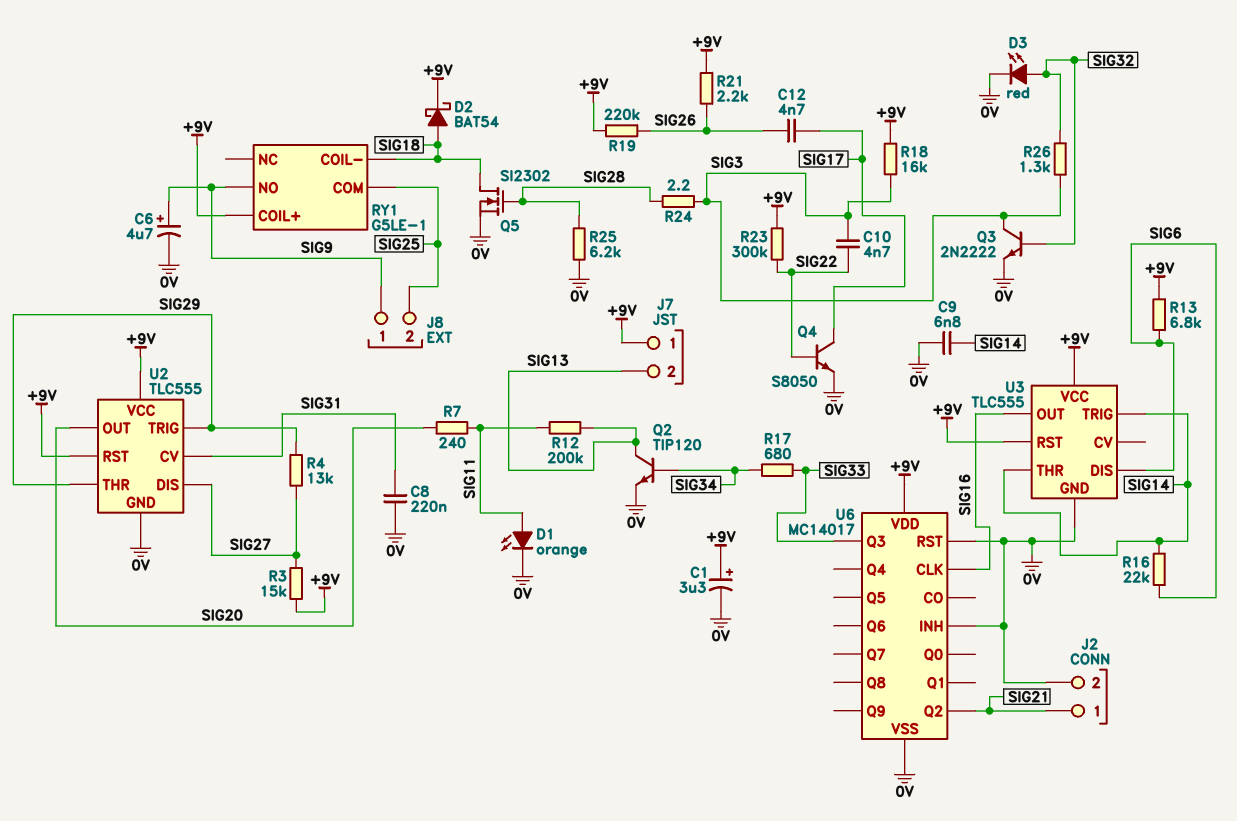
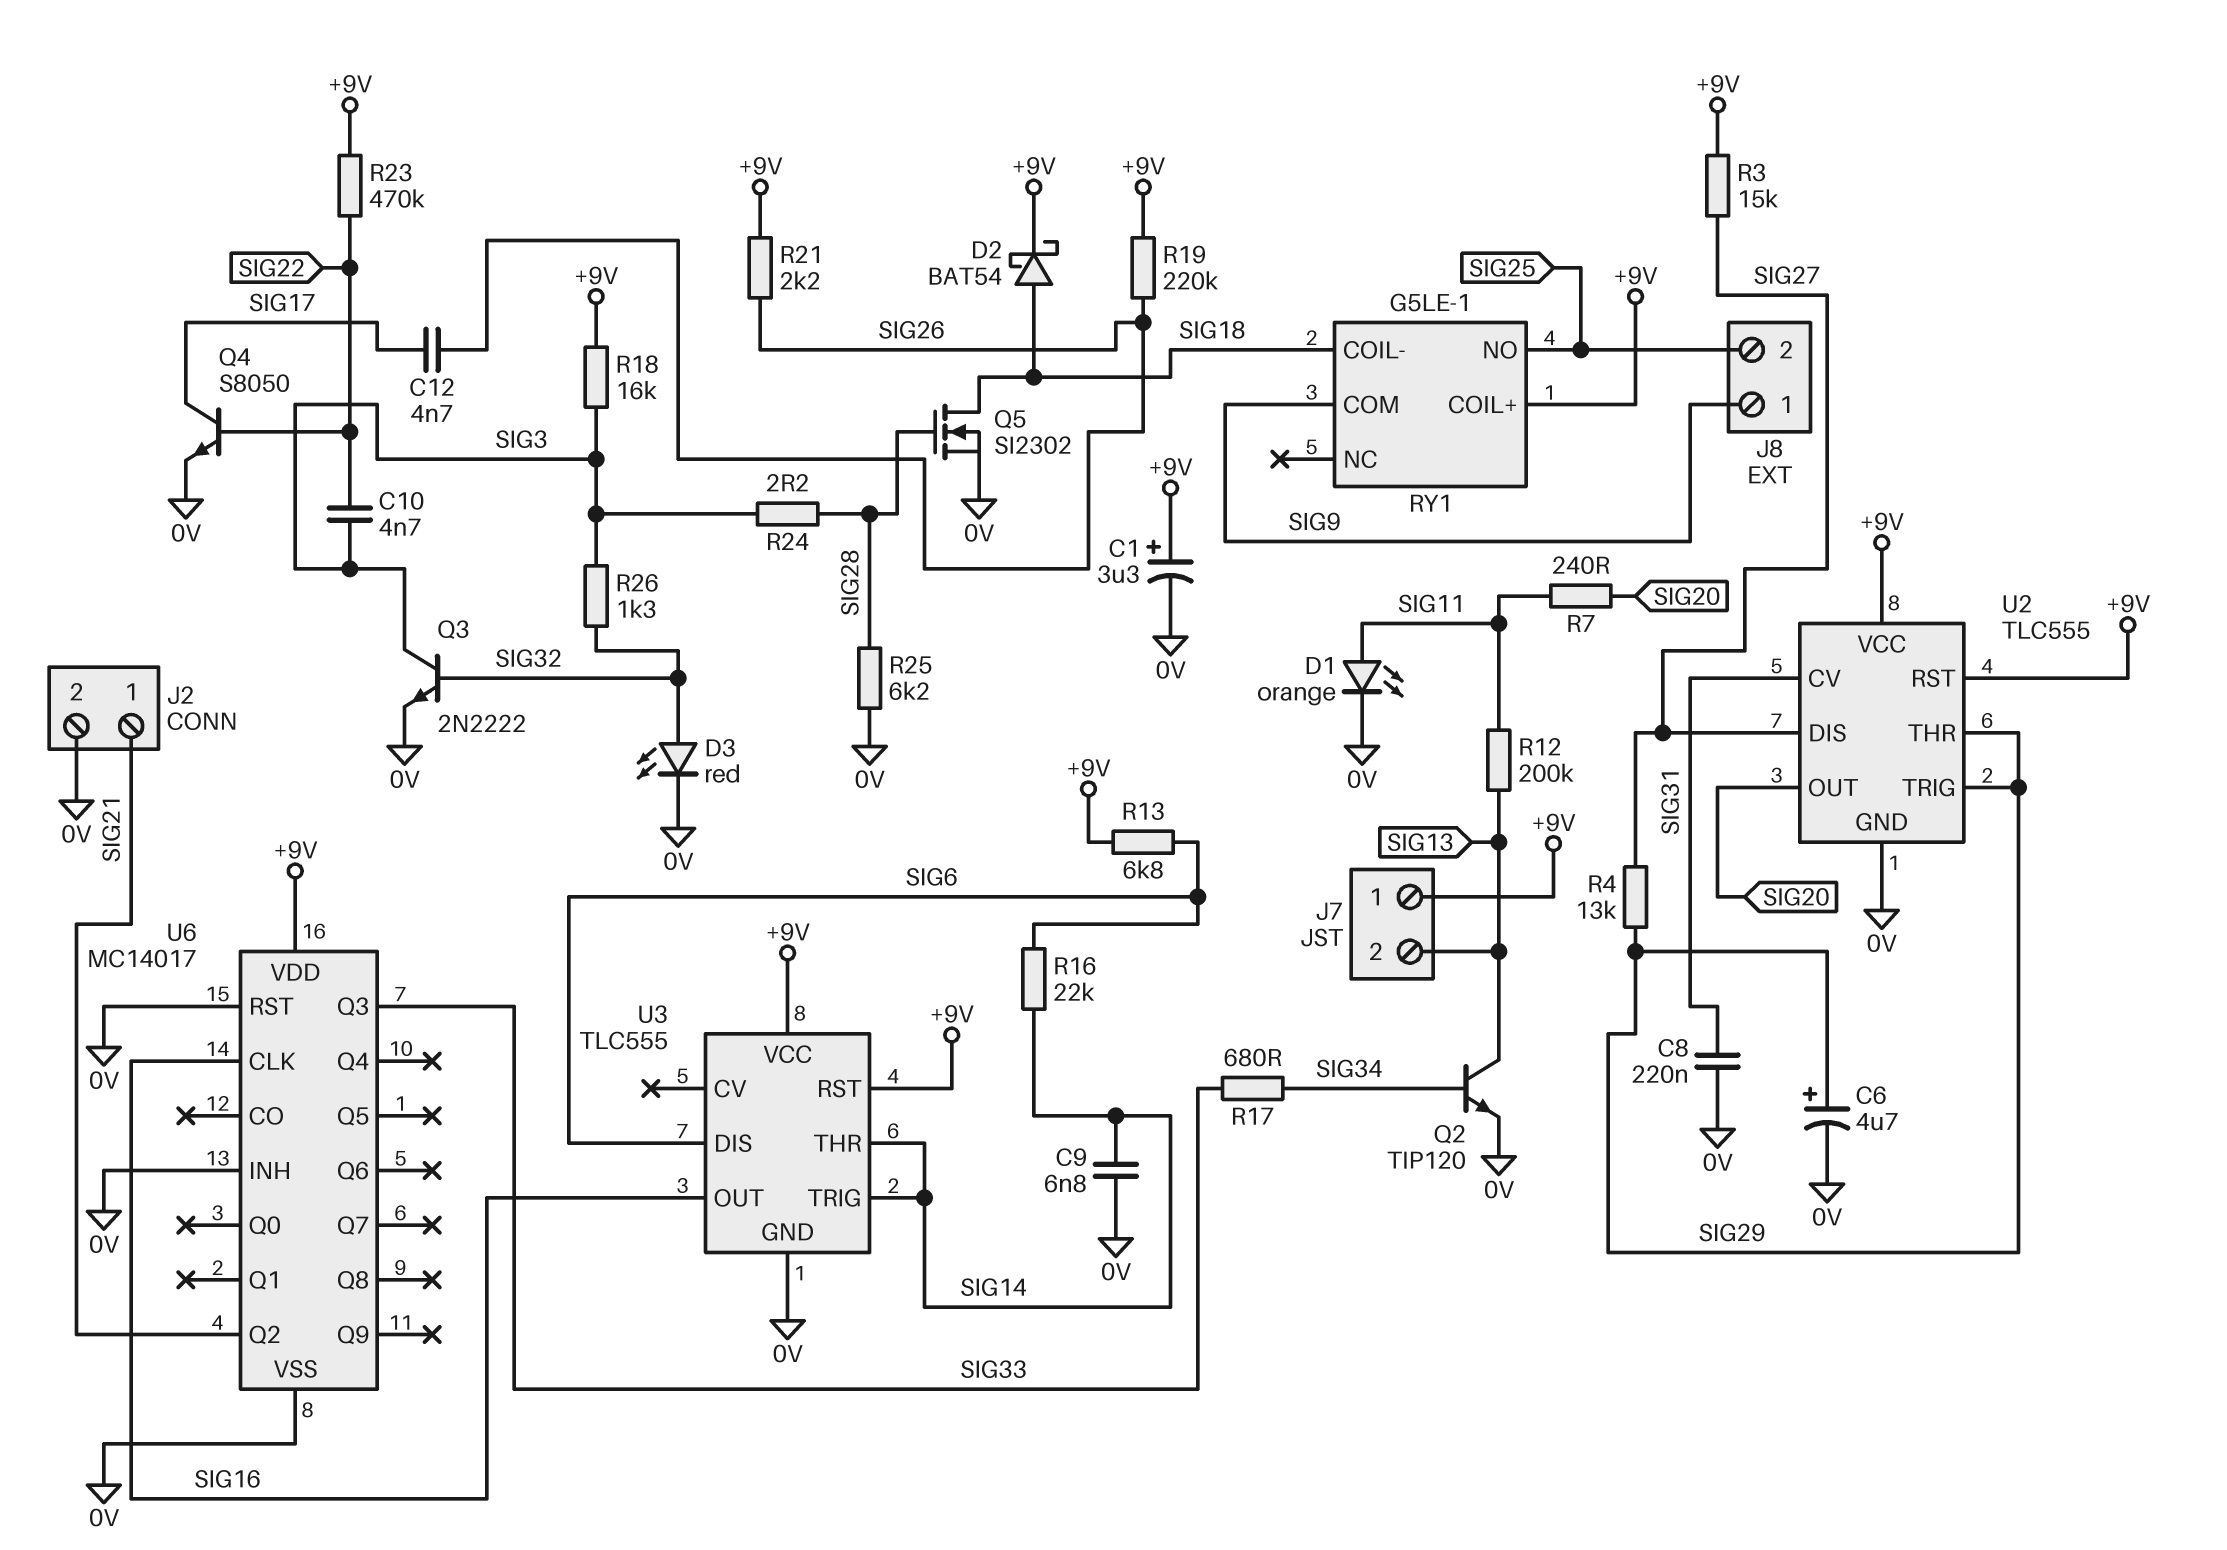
C6: 4.7uF (plus SIG9, minus 0V) -> 4.7uF (plus SIG29, minus 0V)
R23: 300k (+9V, SIG22) -> 470k (+9V, SIG22)
RY1 pin COM: SIG25 -> SIG9
RY1 pin NO: SIG9 -> SIG25

